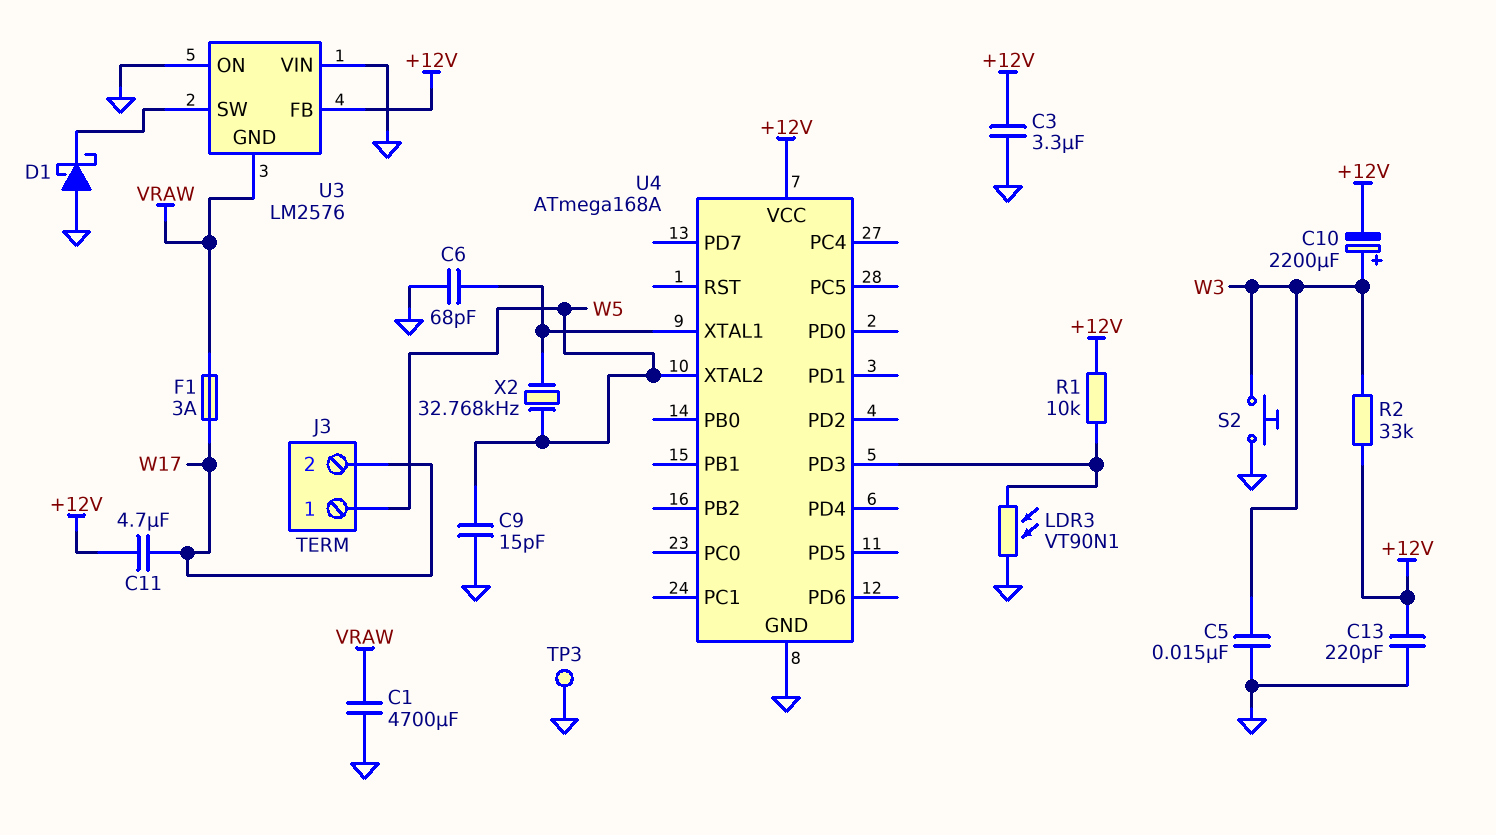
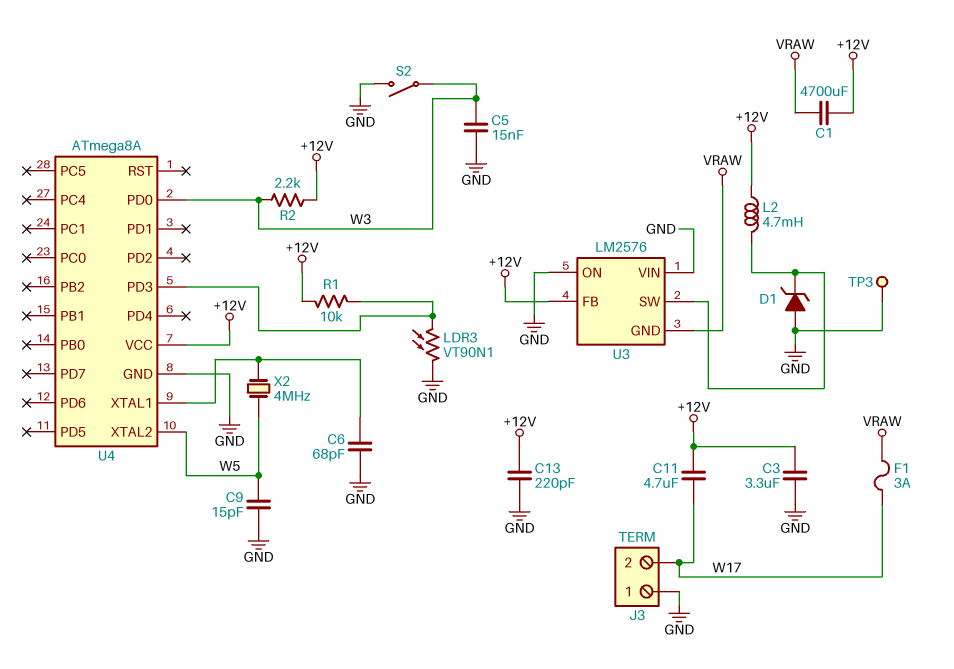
C1: 4700uF (GND, VRAW) -> 4700uF (+12V, VRAW)
C10: 2200uF (plus W3, minus +12V) -> none
D1: schottky (A GND, K U3/SW) -> zener (A GND, K U3/SW)
J3 pin 1: W5 -> GND
L2: none -> 4.7mH (+12V, U3/SW)
R2: 33k (+12V, W3) -> 2.2k (+12V, W3)
S2: button (GND, W3) -> switch (GND, W3)
U4: ATmega168A -> ATmega8A
U4 pin PD0: none -> W3
X2: 32.768kHz (U4/XTAL1, W5) -> 4MHz (U4/XTAL1, W5)

